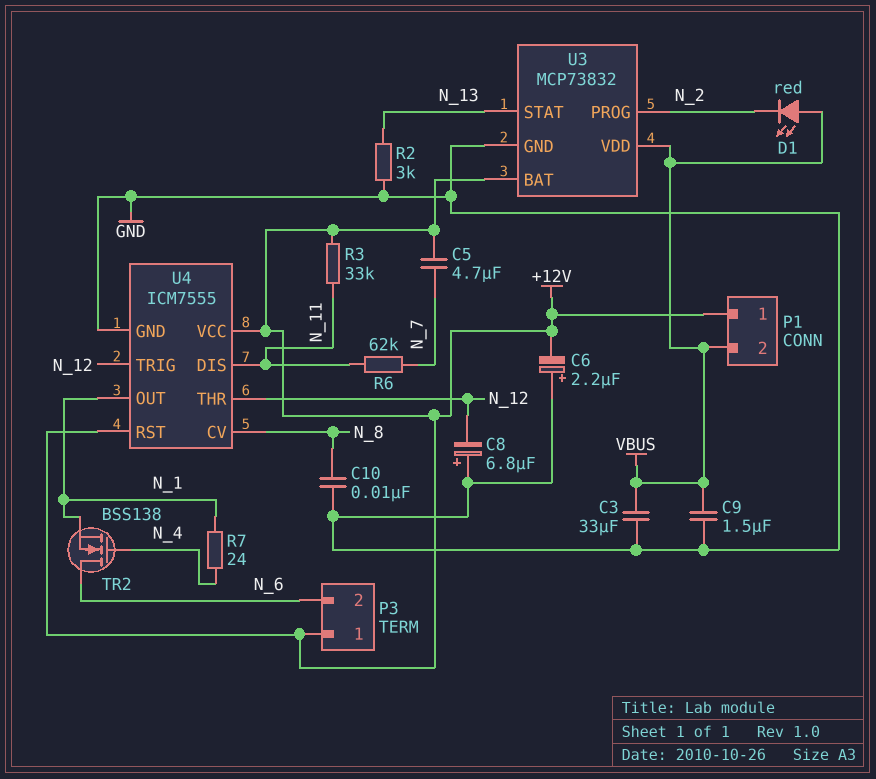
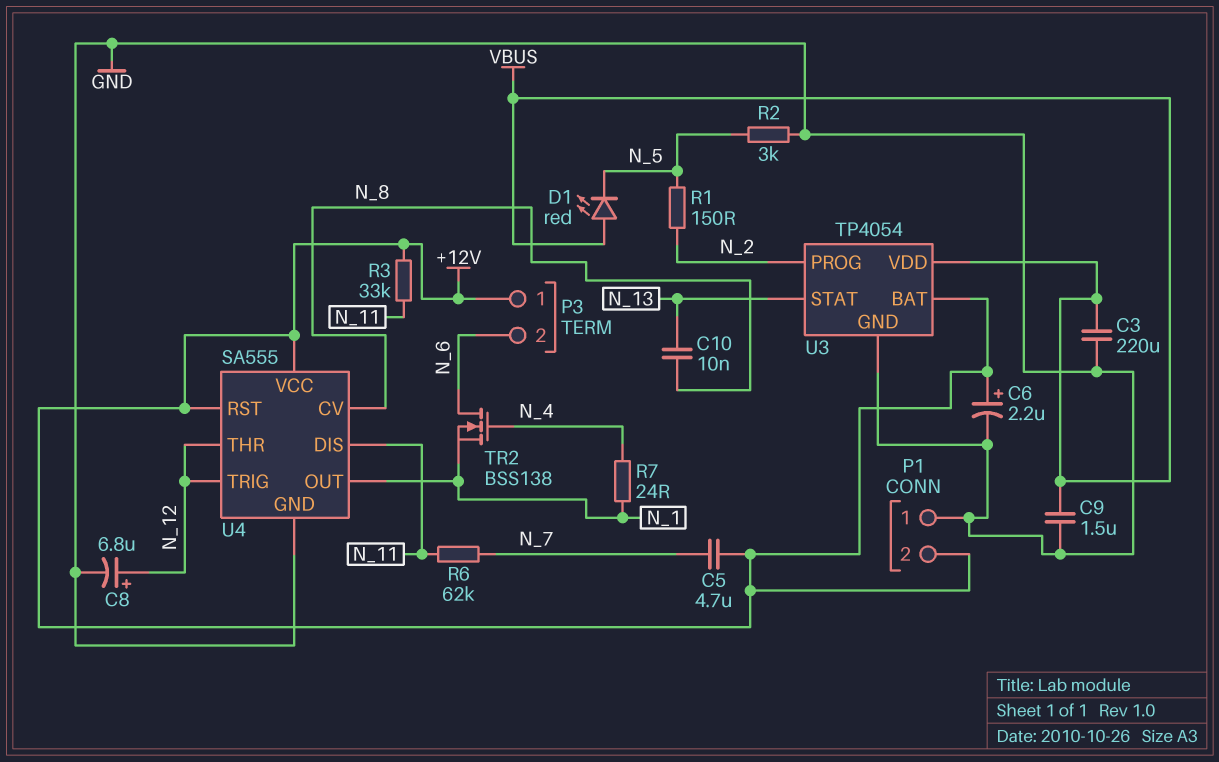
C3: 33uF (GND, VBUS) -> 220uF (GND, VBUS)
C6: 2.2uF (plus GND, minus +12V) -> 2.2uF (plus +12V, minus GND)
C8: 6.8uF (plus GND, minus N_12) -> 6.8uF (plus N_12, minus GND)
C10: 10nF (GND, N_8) -> 10nF (N_8, N_13)
D1: LED red (A VBUS, K N_2) -> LED red (A VBUS, K N_5)
P1 pin 1: +12V -> GND
P1 pin 2: VBUS -> +12V
R1: none -> 150 (N_2, N_5)
R2: 3k (GND, N_13) -> 3k (GND, N_5)
U3: MCP73832 -> TP4054
U4: ICM7555 -> SA555

